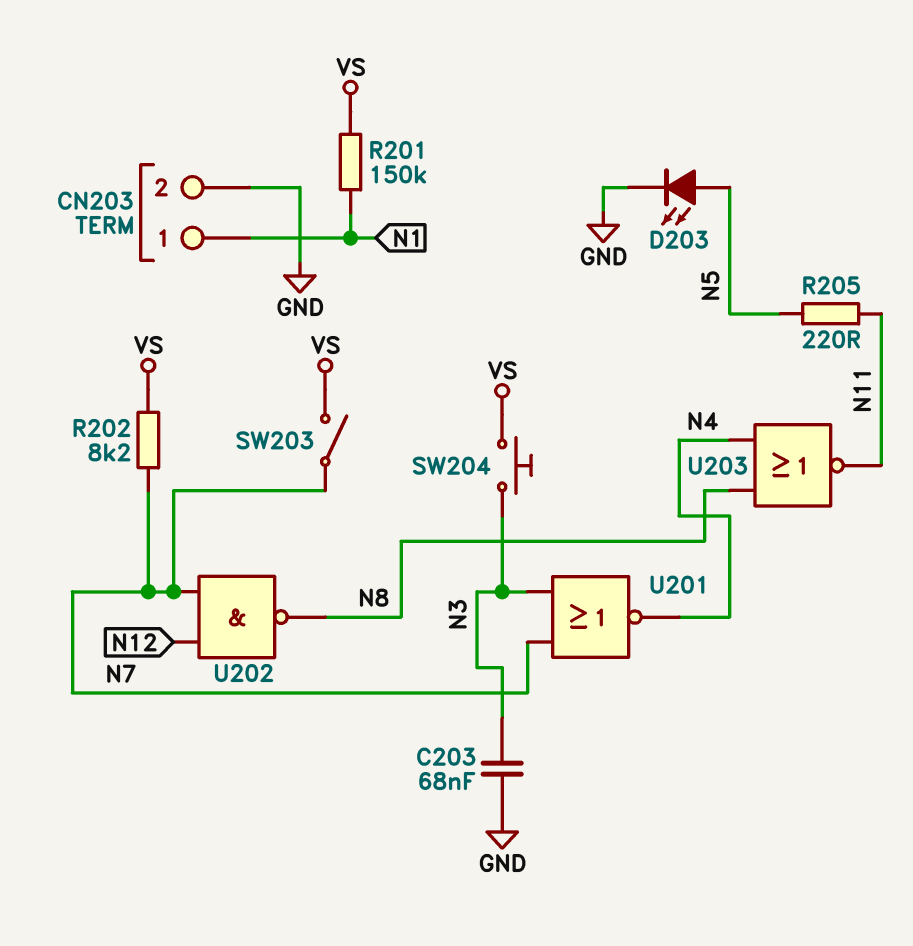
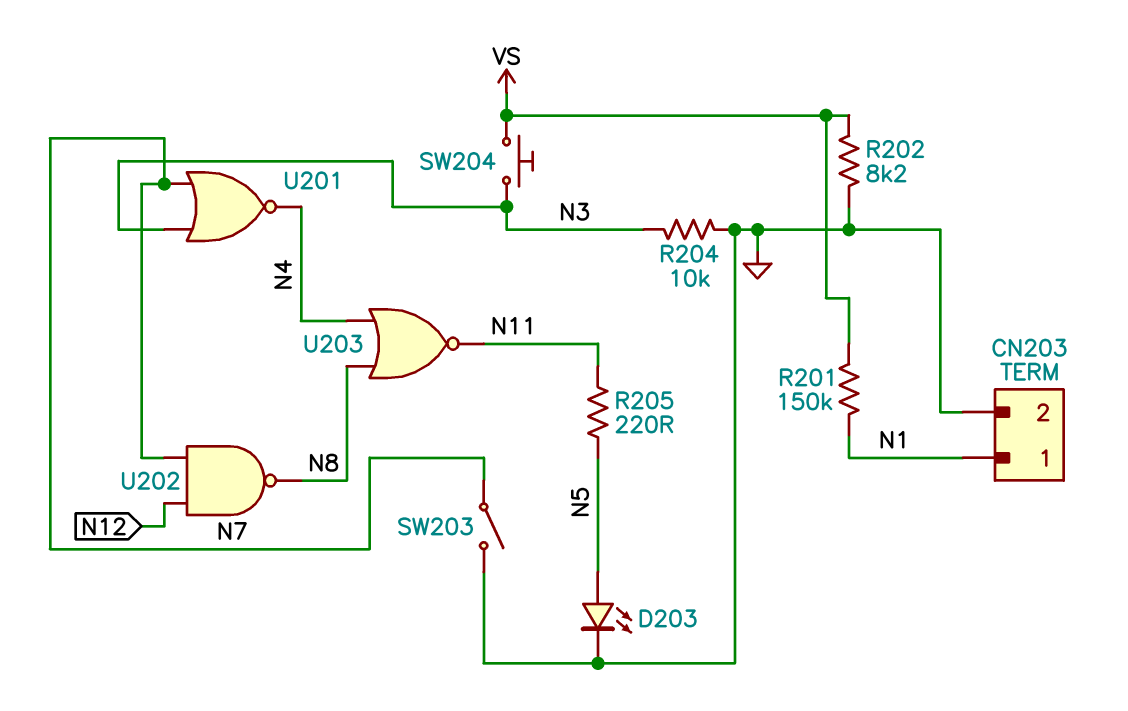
C203: 68nF (GND, N3) -> none
R202: 8.2k (N7, VS) -> 8.2k (GND, VS)
R204: none -> 10k (GND, N3)
SW203: switch (N7, VS) -> switch (GND, N7)

